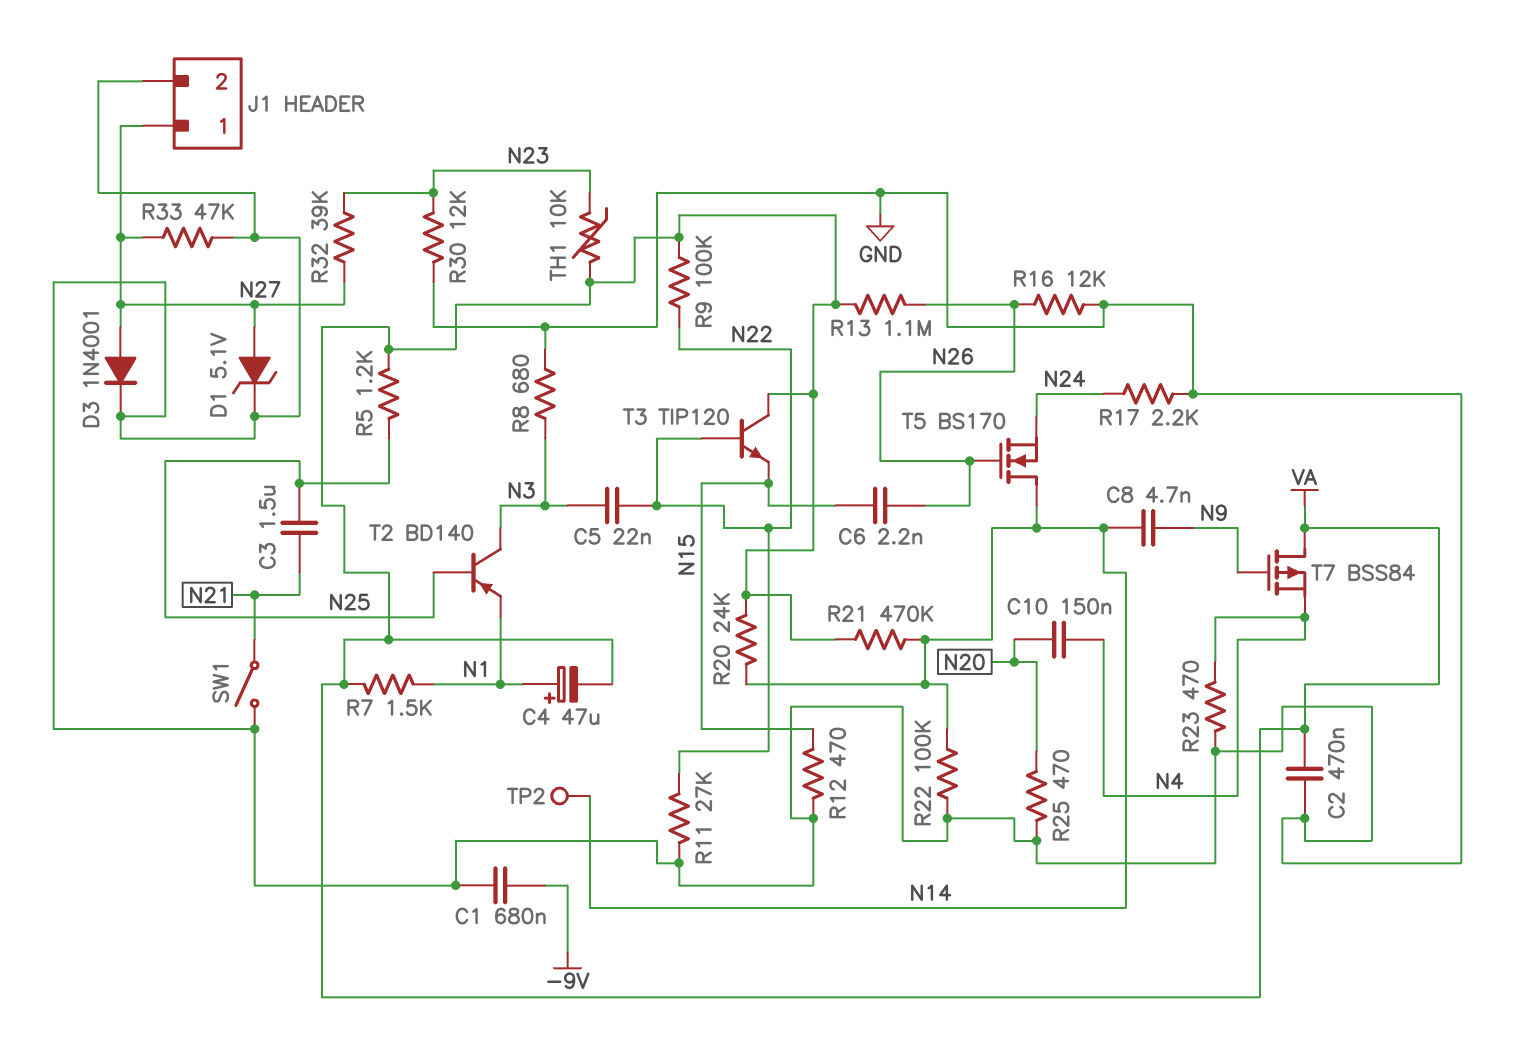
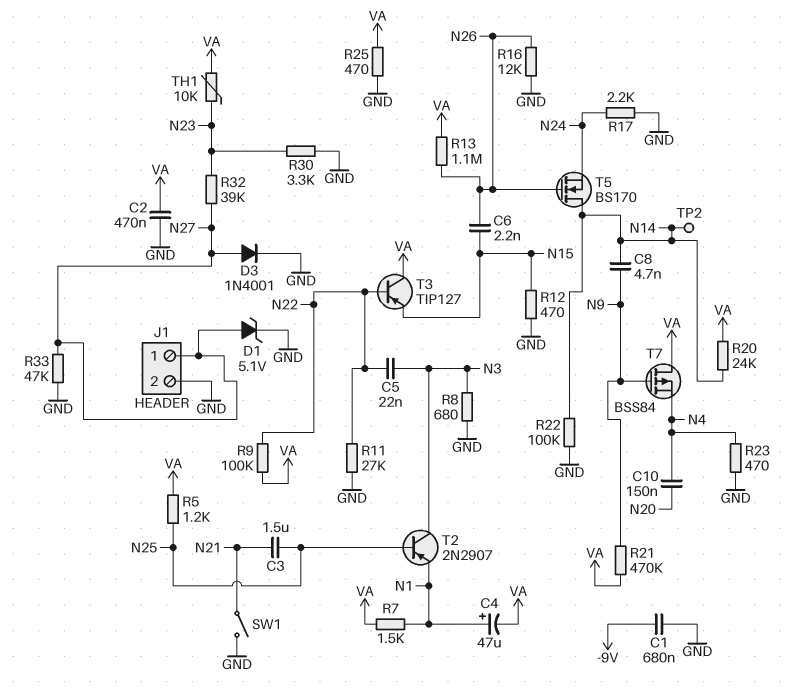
R21: 470k (N14, VA) -> 470k (N9, VA)
R25: 470 (GND, N20) -> 470 (GND, VA)
R30: 12k (GND, N23) -> 3.3k (GND, N23)
T2: PNP BD140 (B N25, C N3, E N1) -> PNP 2N2907 (B N25, C N3, E N1)
T3: NPN TIP120 (B N22, C VA, E N15) -> PNP TIP127 (B N22, C VA, E N15)

